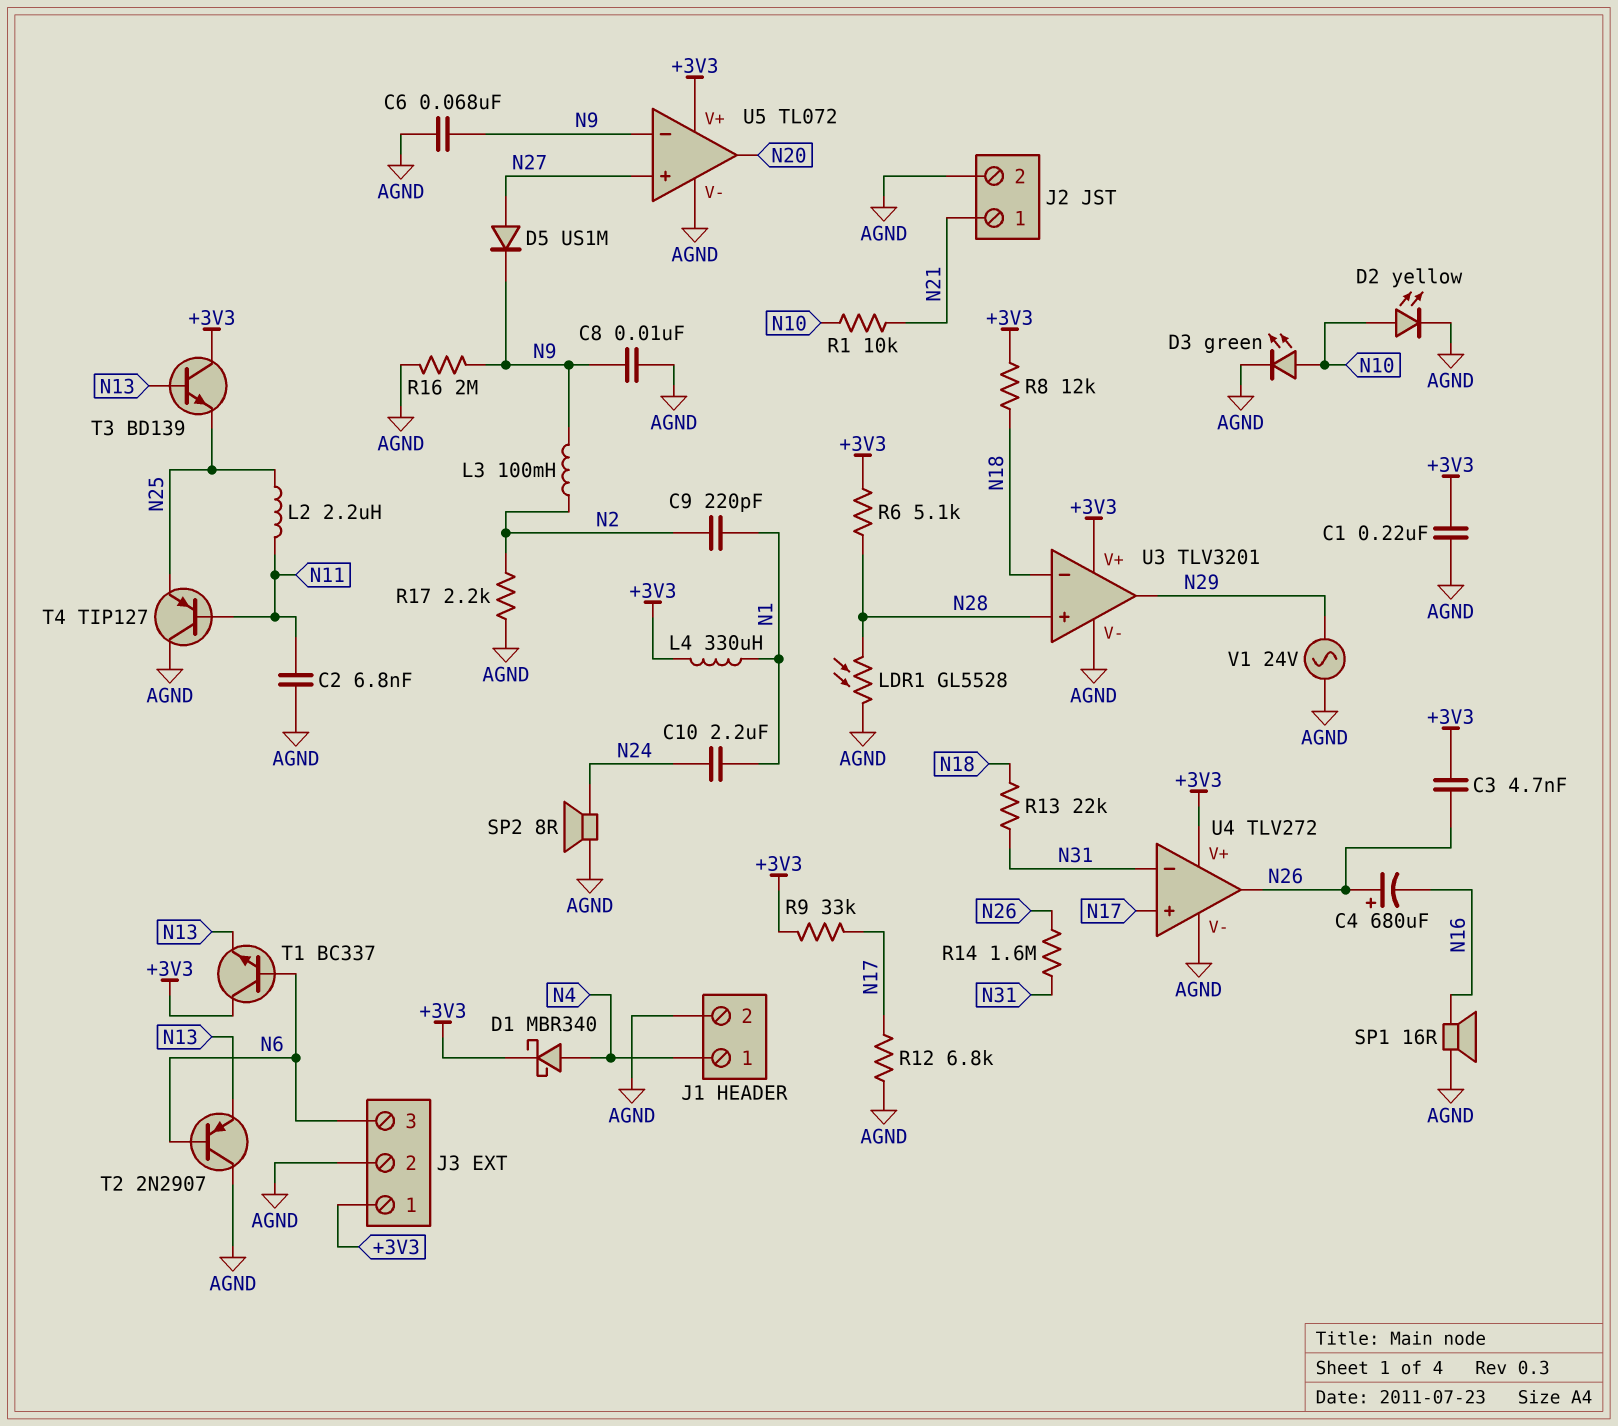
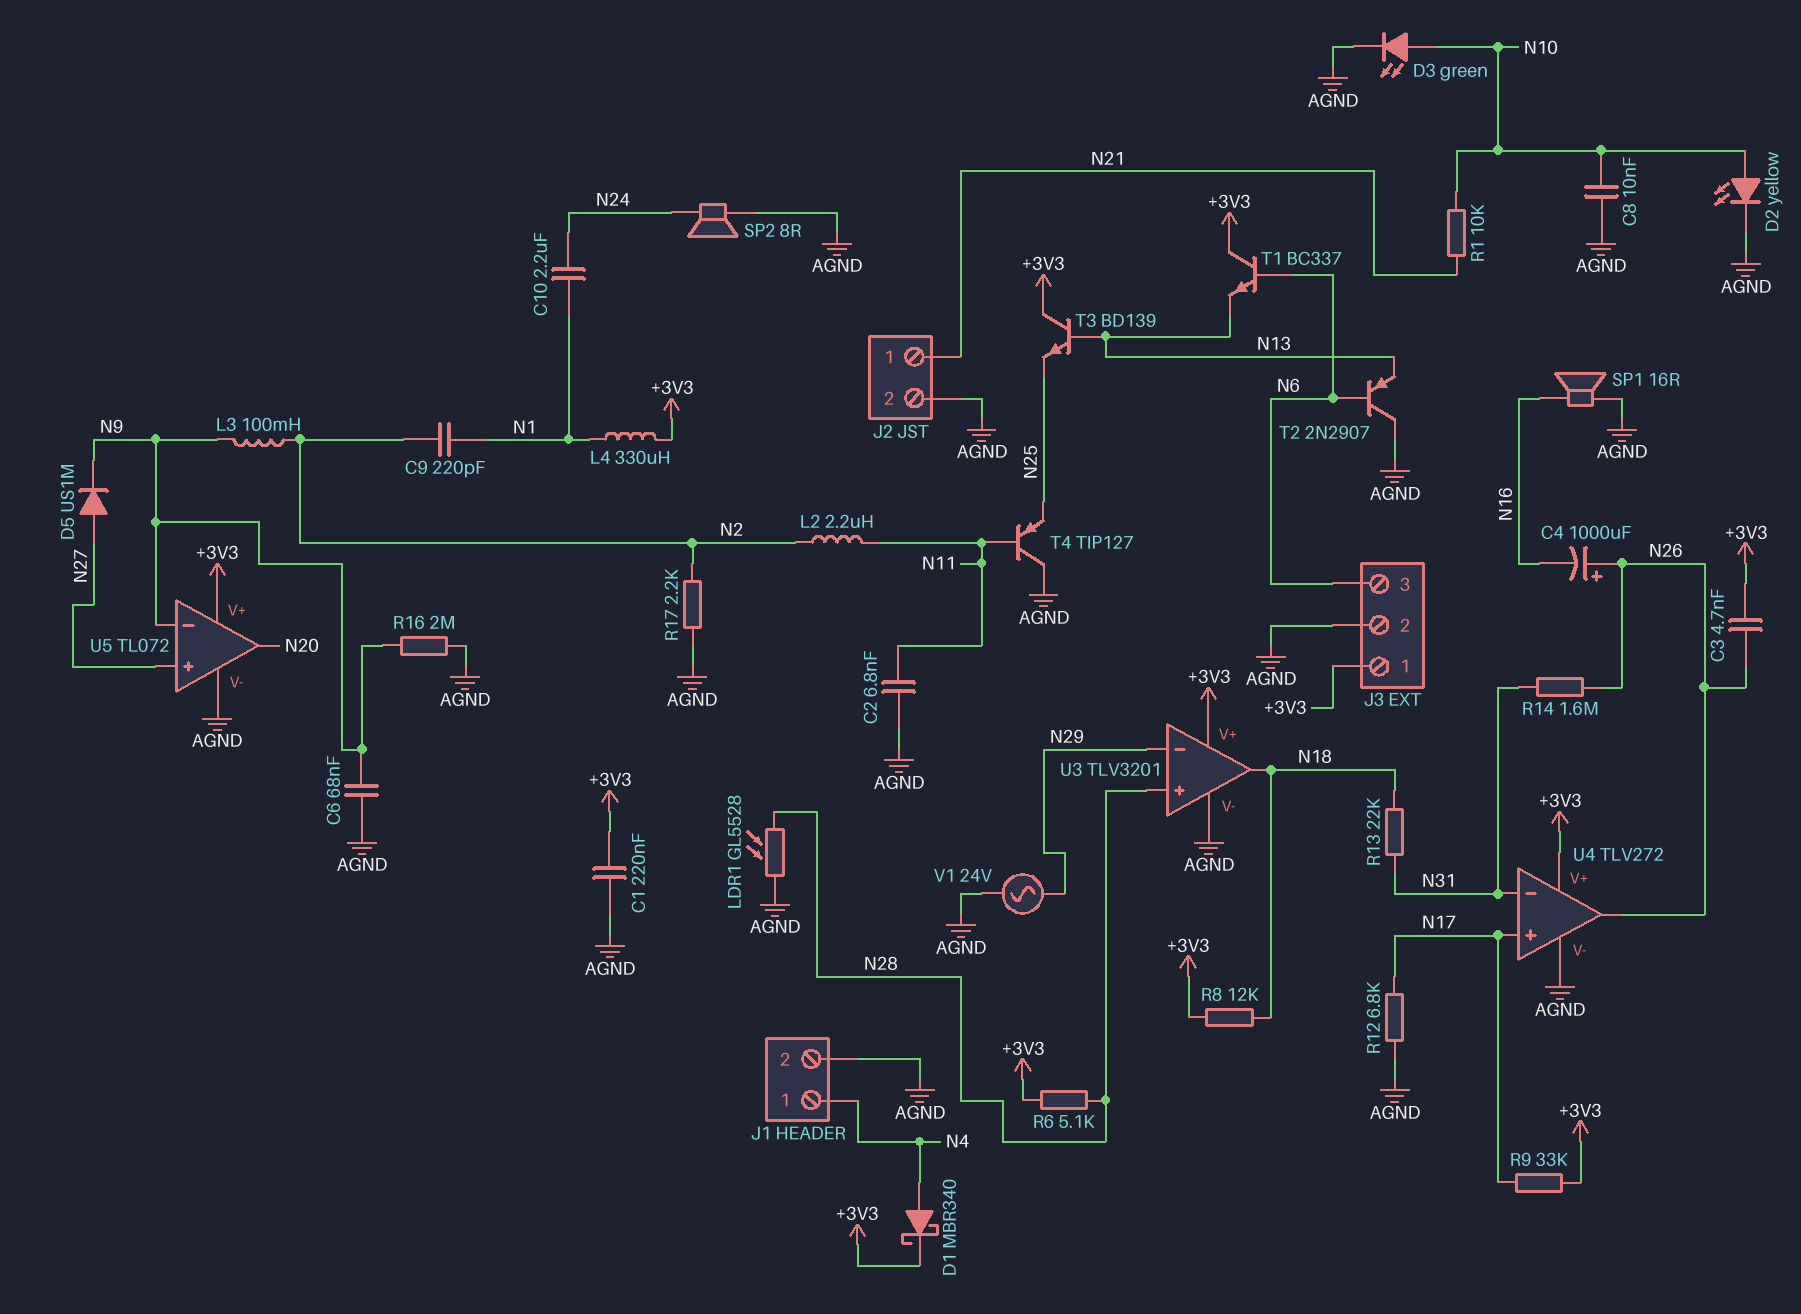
C4: 680uF (plus N26, minus N16) -> 1000uF (plus N26, minus N16)
C8: 10nF (AGND, N9) -> 10nF (AGND, N10)
L2: 2.2uH (N11, N25) -> 2.2uH (N2, N11)
U3 pin in-: N18 -> N29
U3 pin out: N29 -> N18

